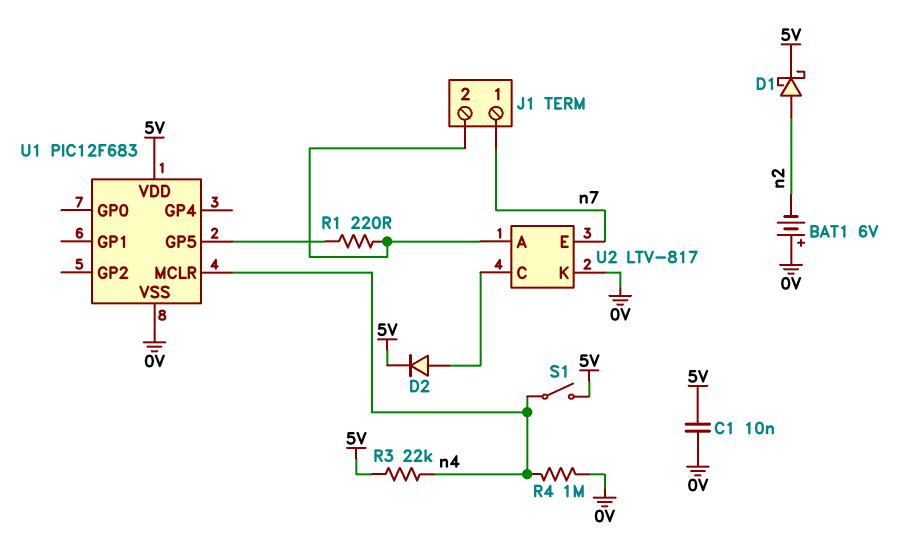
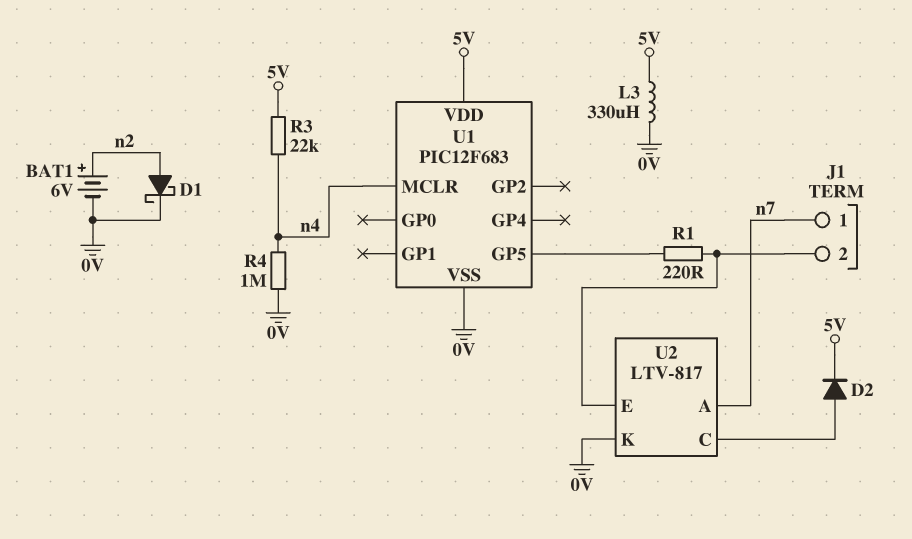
BAT1: 6V (plus 0V, minus n2) -> 6V (plus n2, minus 0V)
C1: 10nF (0V, 5V) -> none
D1: schottky (A n2, K 5V) -> schottky (A n2, K 0V)
L3: none -> 330uH (0V, 5V)
S1: switch (5V, n4) -> none
U2 pin A: J1/2 -> n7
U2 pin E: n7 -> J1/2

